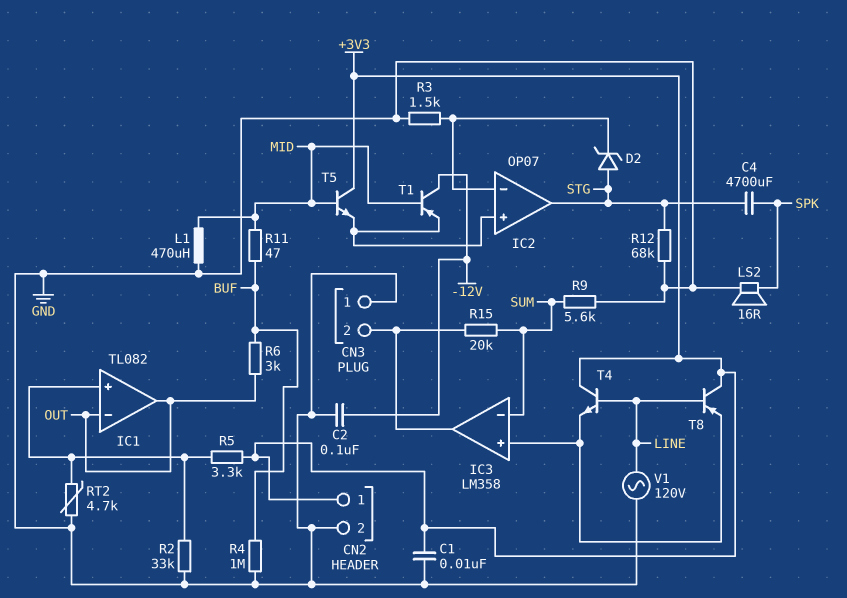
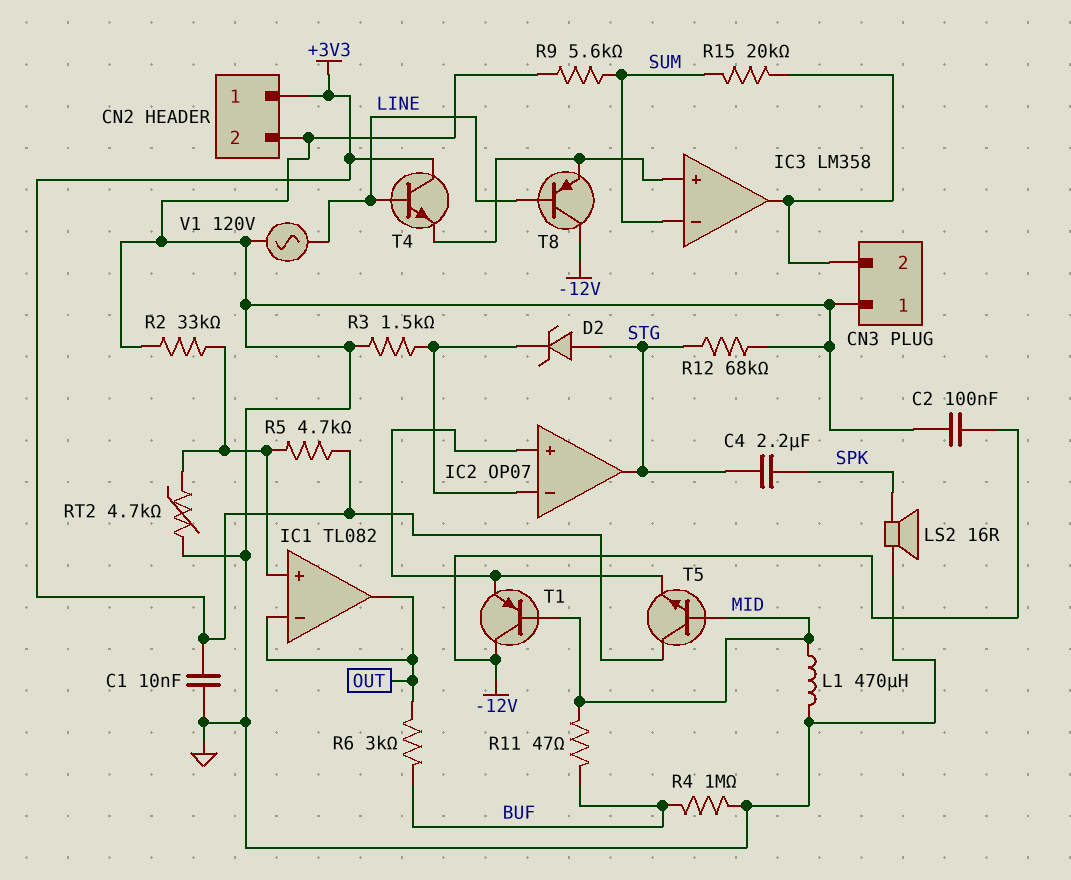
C4: 4700uF (SPK, STG) -> 2.2uF (SPK, STG)
R5: 3.3k (+3V3, IC1/in+) -> 4.7k (+3V3, IC1/in+)
T8: PNP (B LINE, C +3V3, E IC3/in+) -> PNP (B LINE, C -12V, E IC3/in+)

